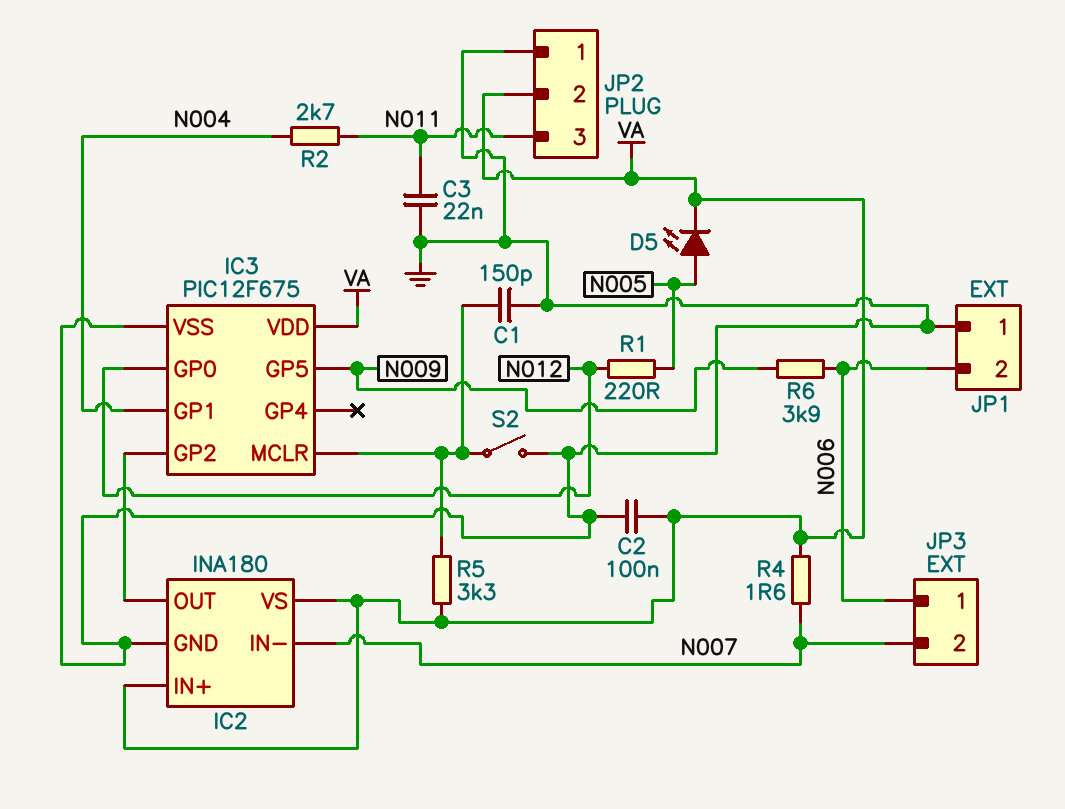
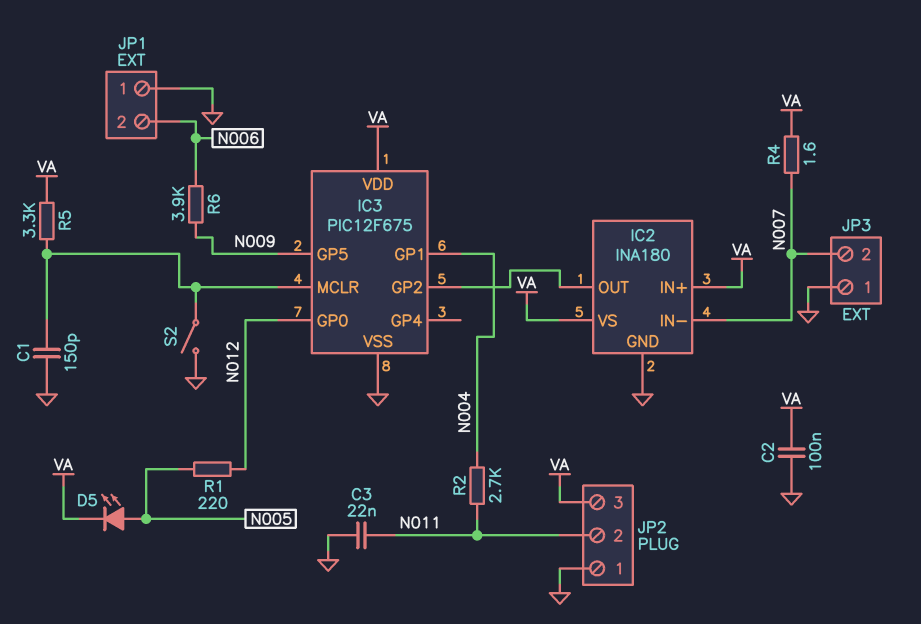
JP2 pin 2: VA -> N011
JP2 pin 3: N011 -> VA
JP3 pin 1: N006 -> GND

